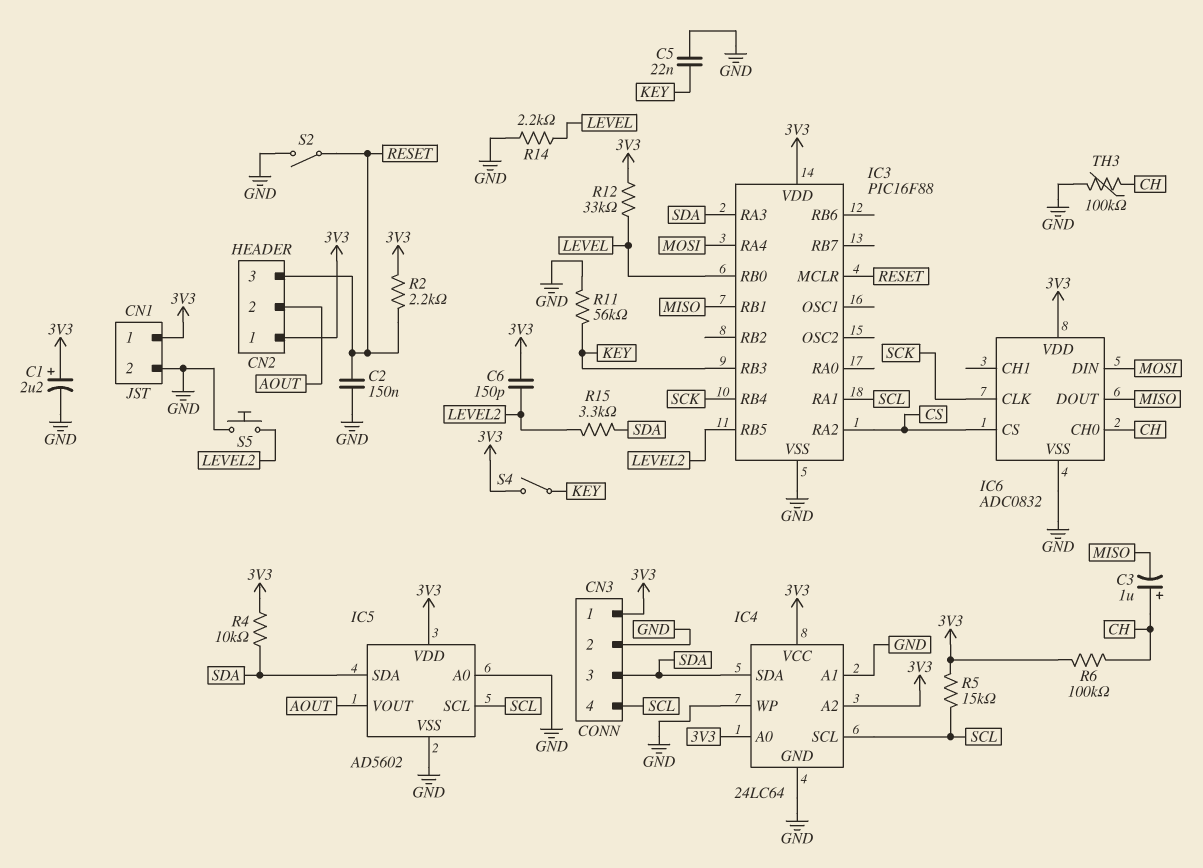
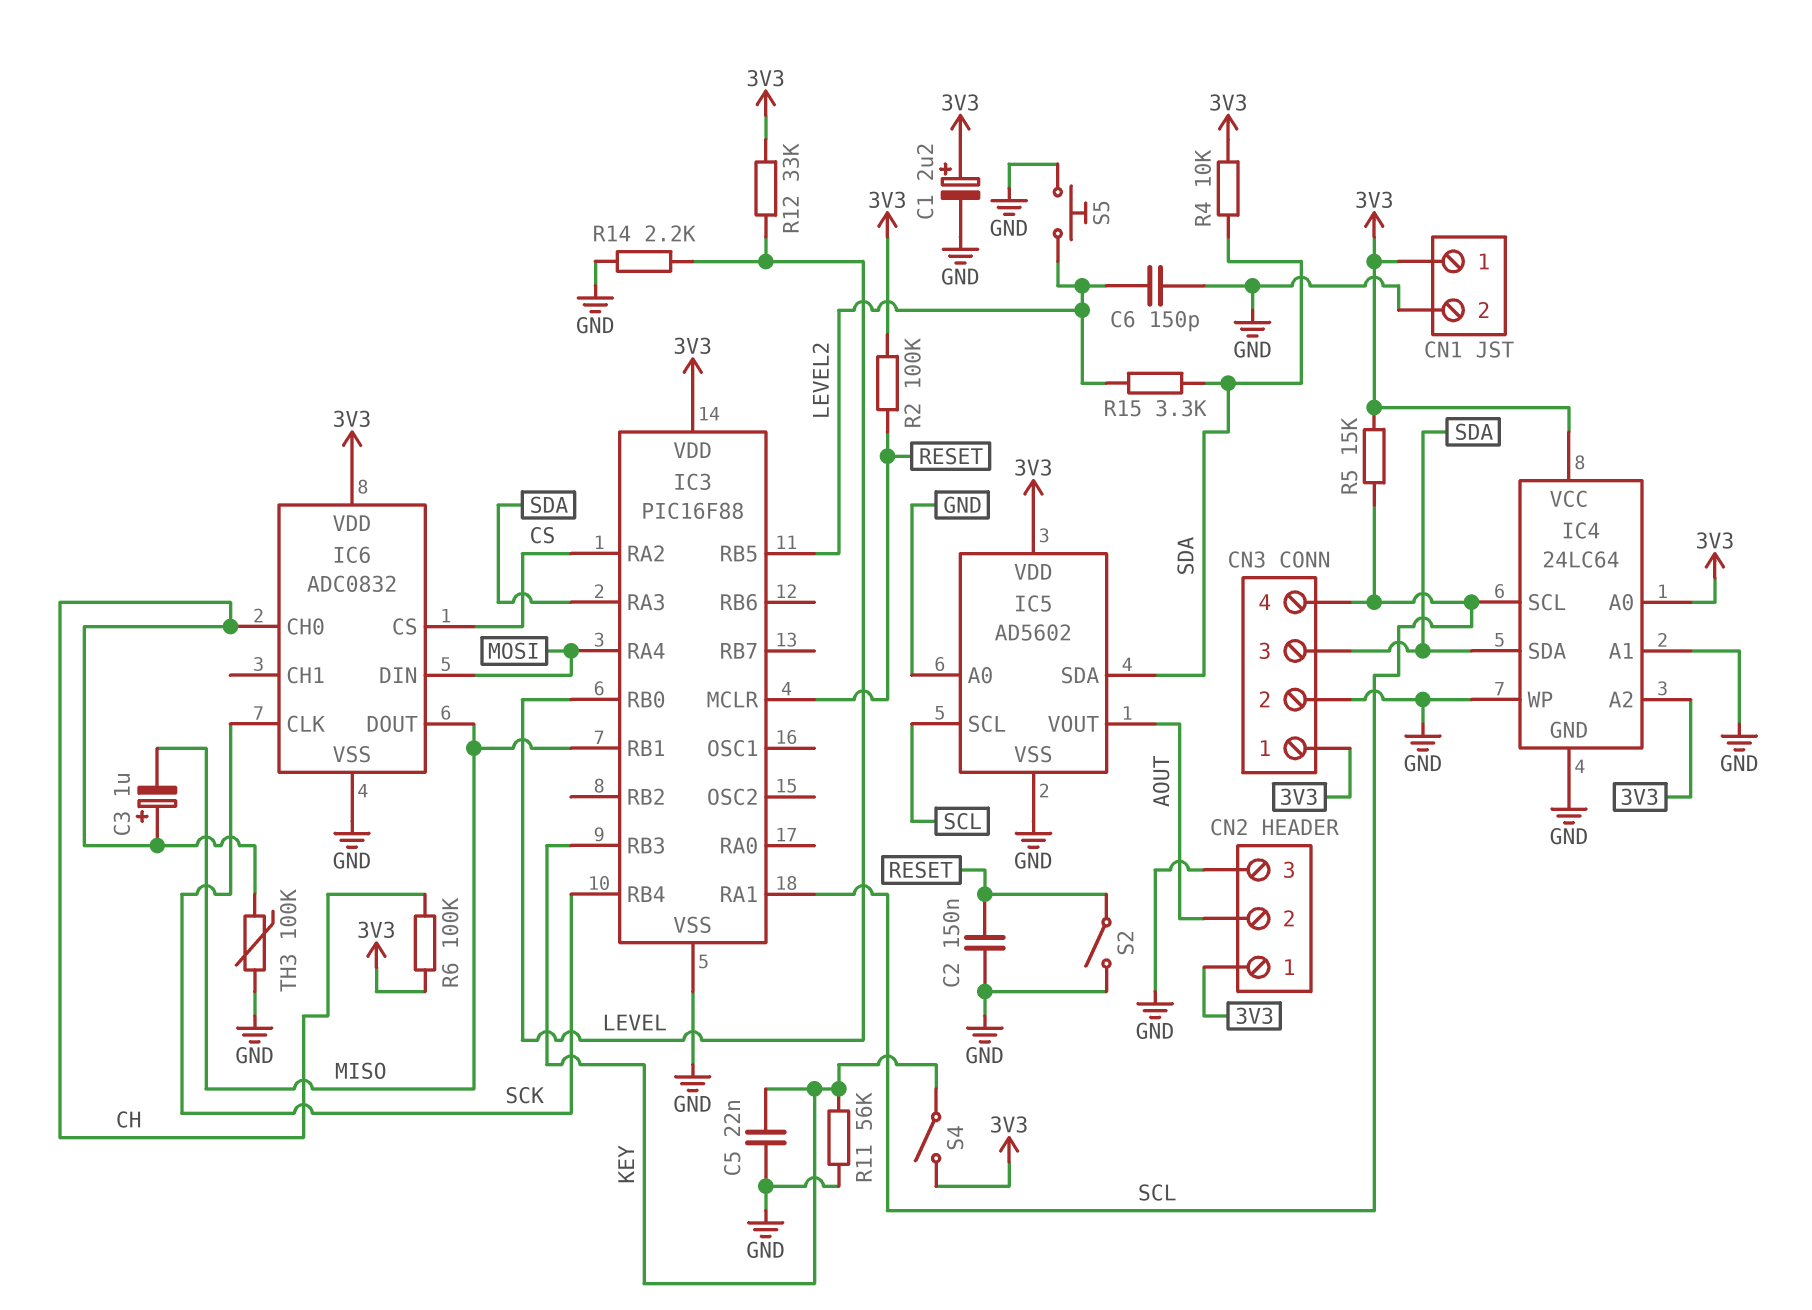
C6: 150pF (3V3, LEVEL2) -> 150pF (GND, LEVEL2)
CN2 pin 3: RESET -> GND
R2: 2.2k (3V3, RESET) -> 100k (3V3, RESET)

